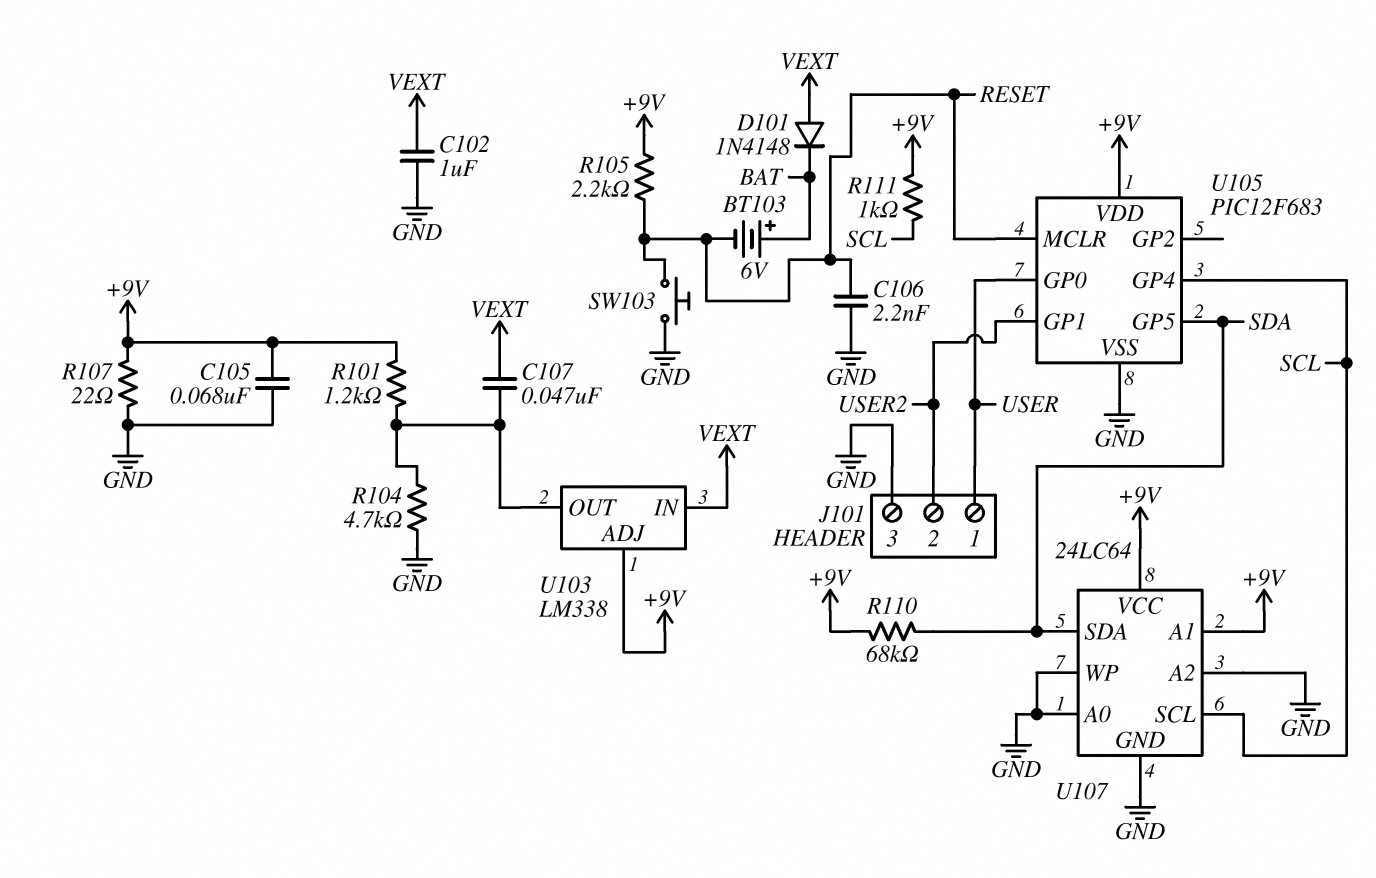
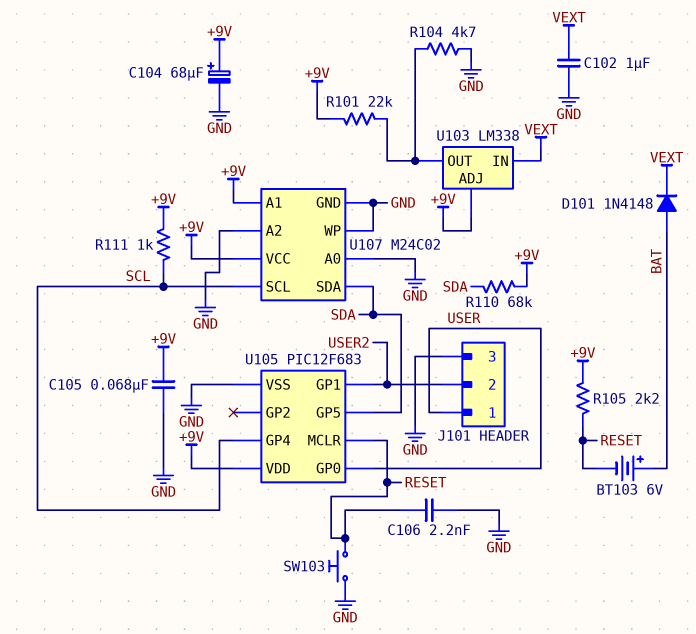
C104: none -> 68uF (plus +9V, minus GND)
C107: 47nF (U103/OUT, VEXT) -> none
D101: diode 1N4148 (A VEXT, K BAT) -> diode 1N4148 (A BAT, K VEXT)
R101: 1.2k (+9V, U103/OUT) -> 22k (+9V, U103/OUT)
R107: 22 (+9V, GND) -> none
U107: 24LC64 -> M24C02

